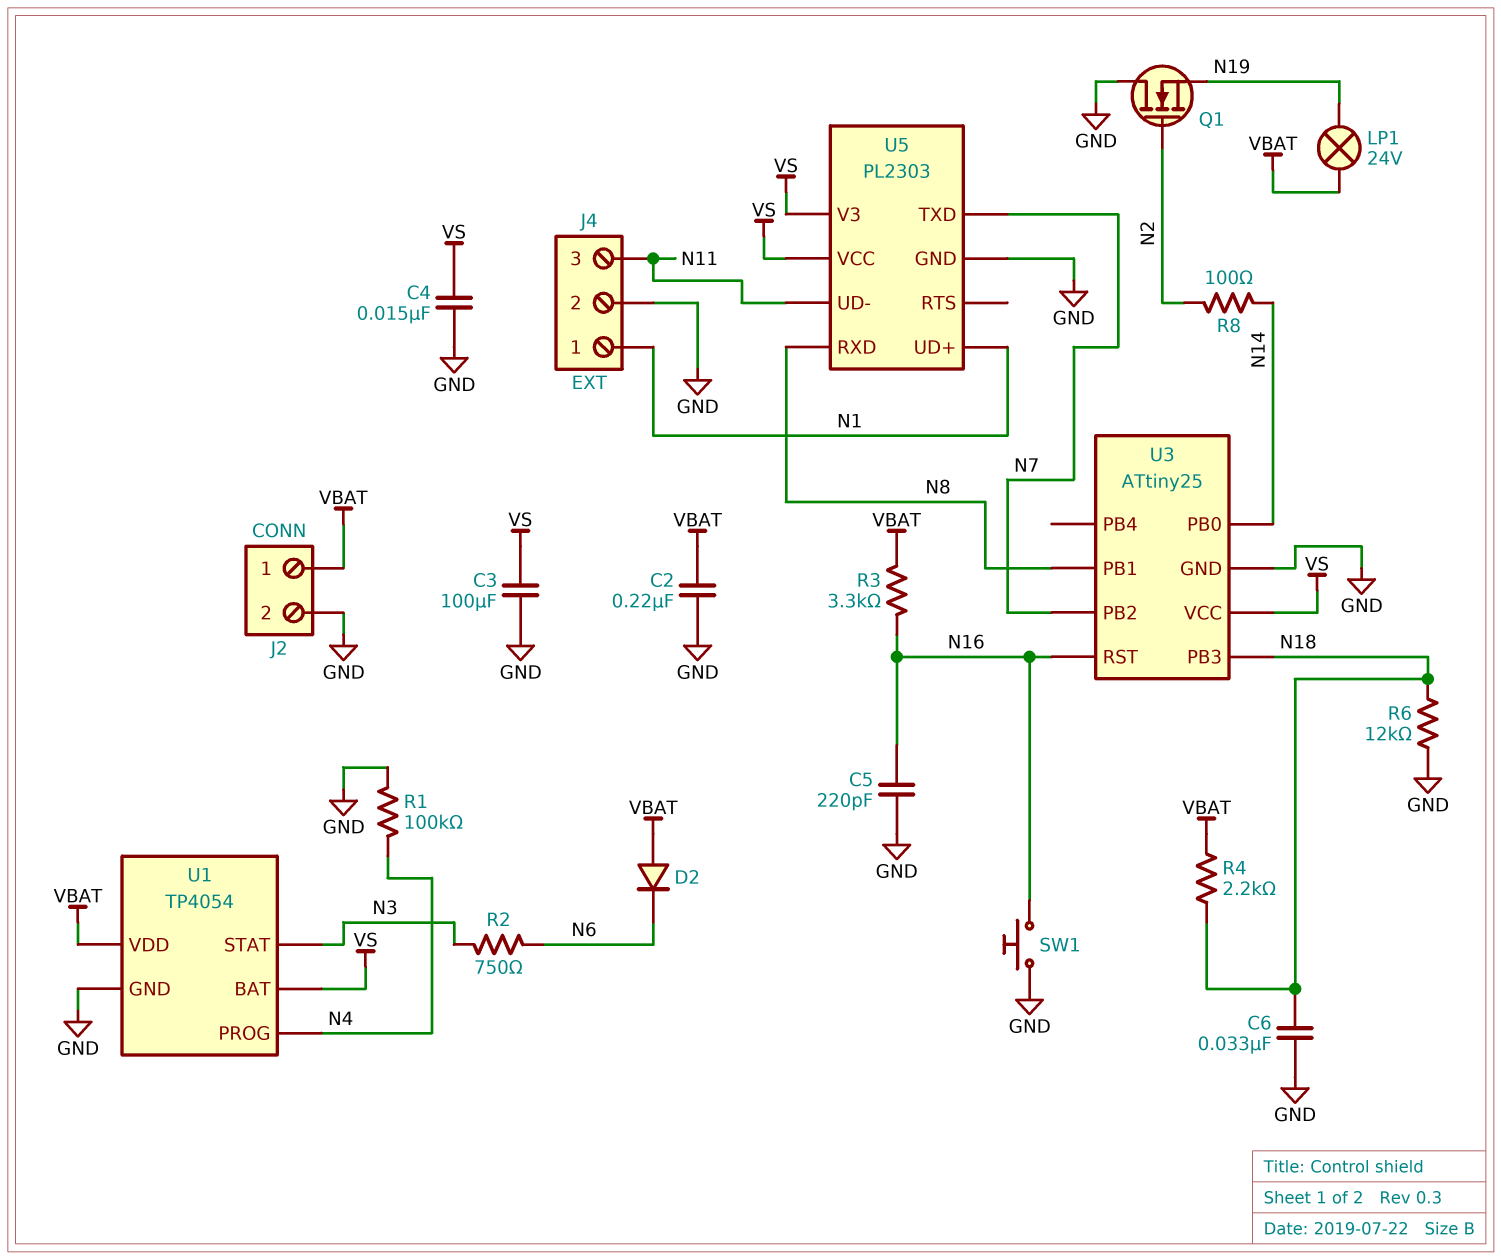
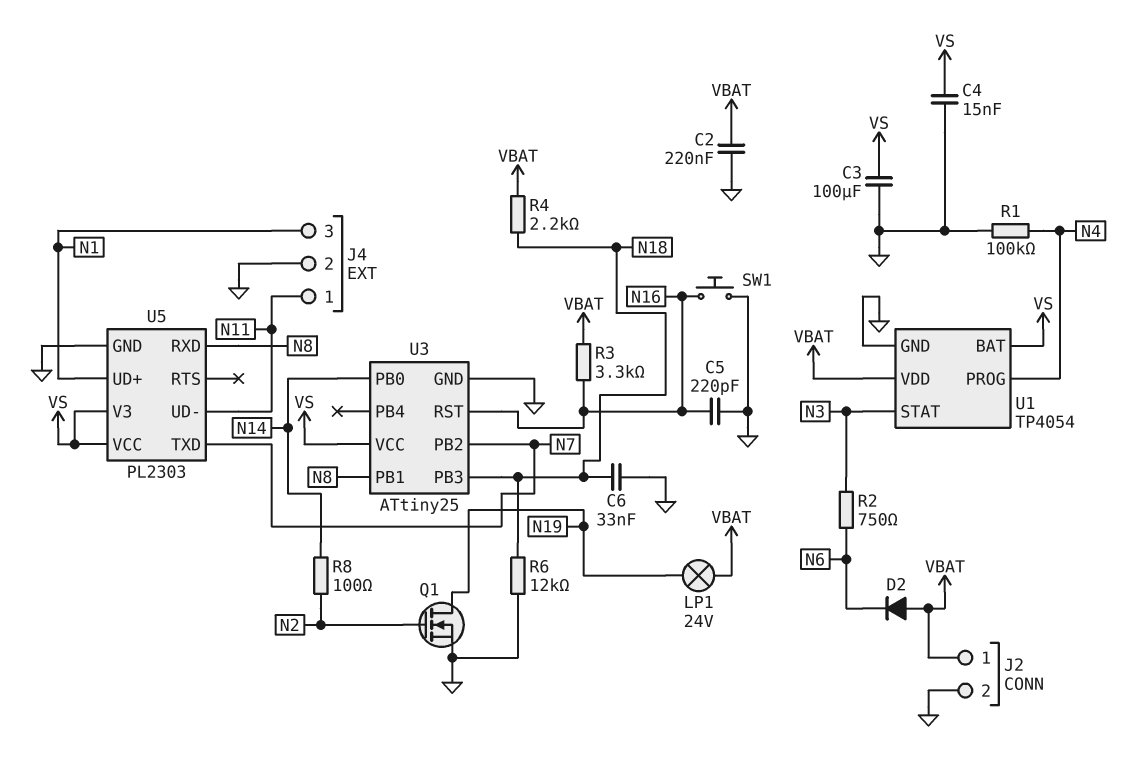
J4 pin 1: N1 -> N11
J4 pin 3: N11 -> N1
Q1: NMOS (G N2, D GND, S N19) -> NMOS (G N2, D N19, S GND)

